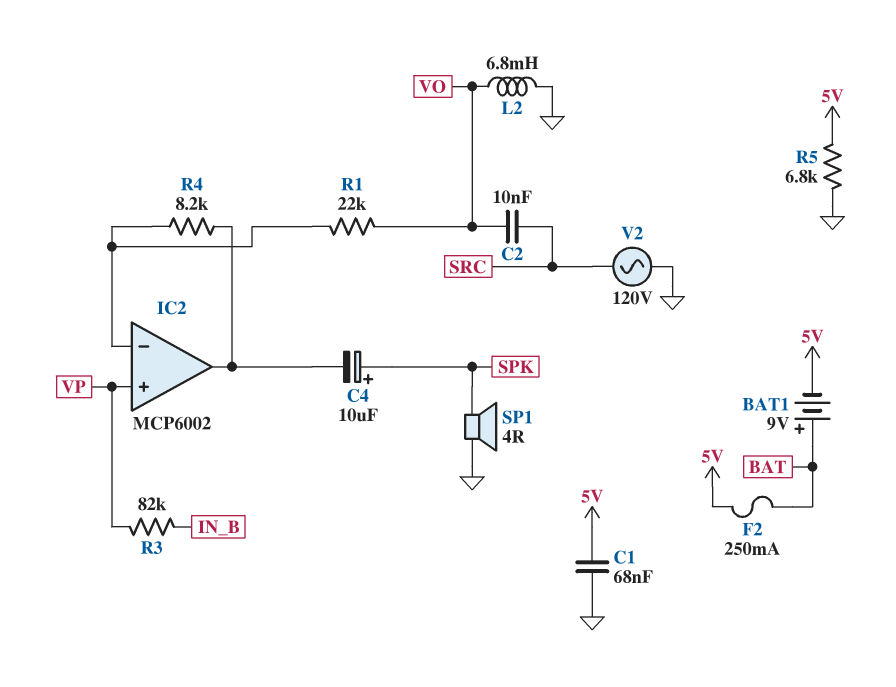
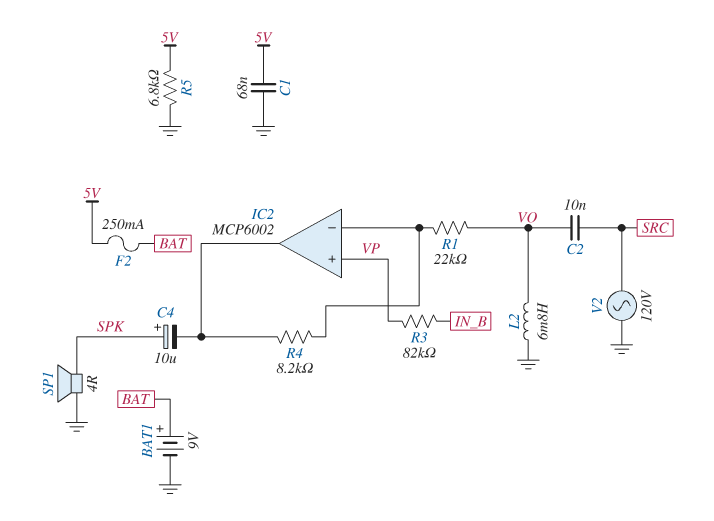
BAT1: 9V (plus BAT, minus 5V) -> 9V (plus BAT, minus GND)

